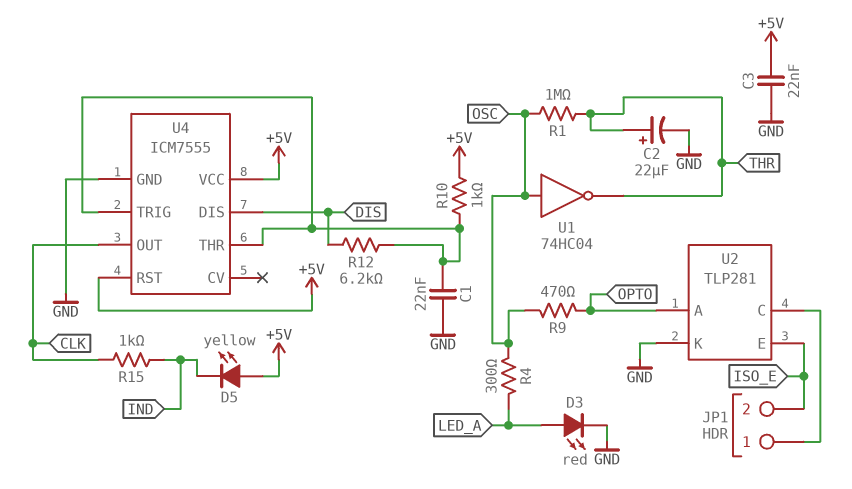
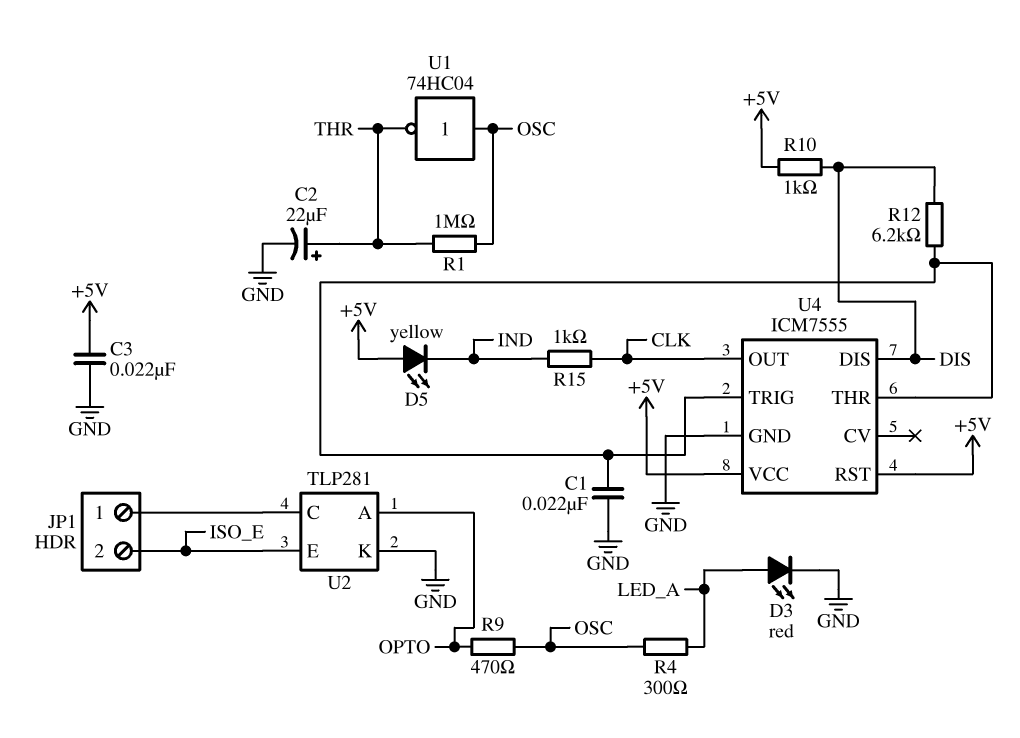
R10: 1k (+5V, U4/THR) -> 1k (+5V, DIS)

